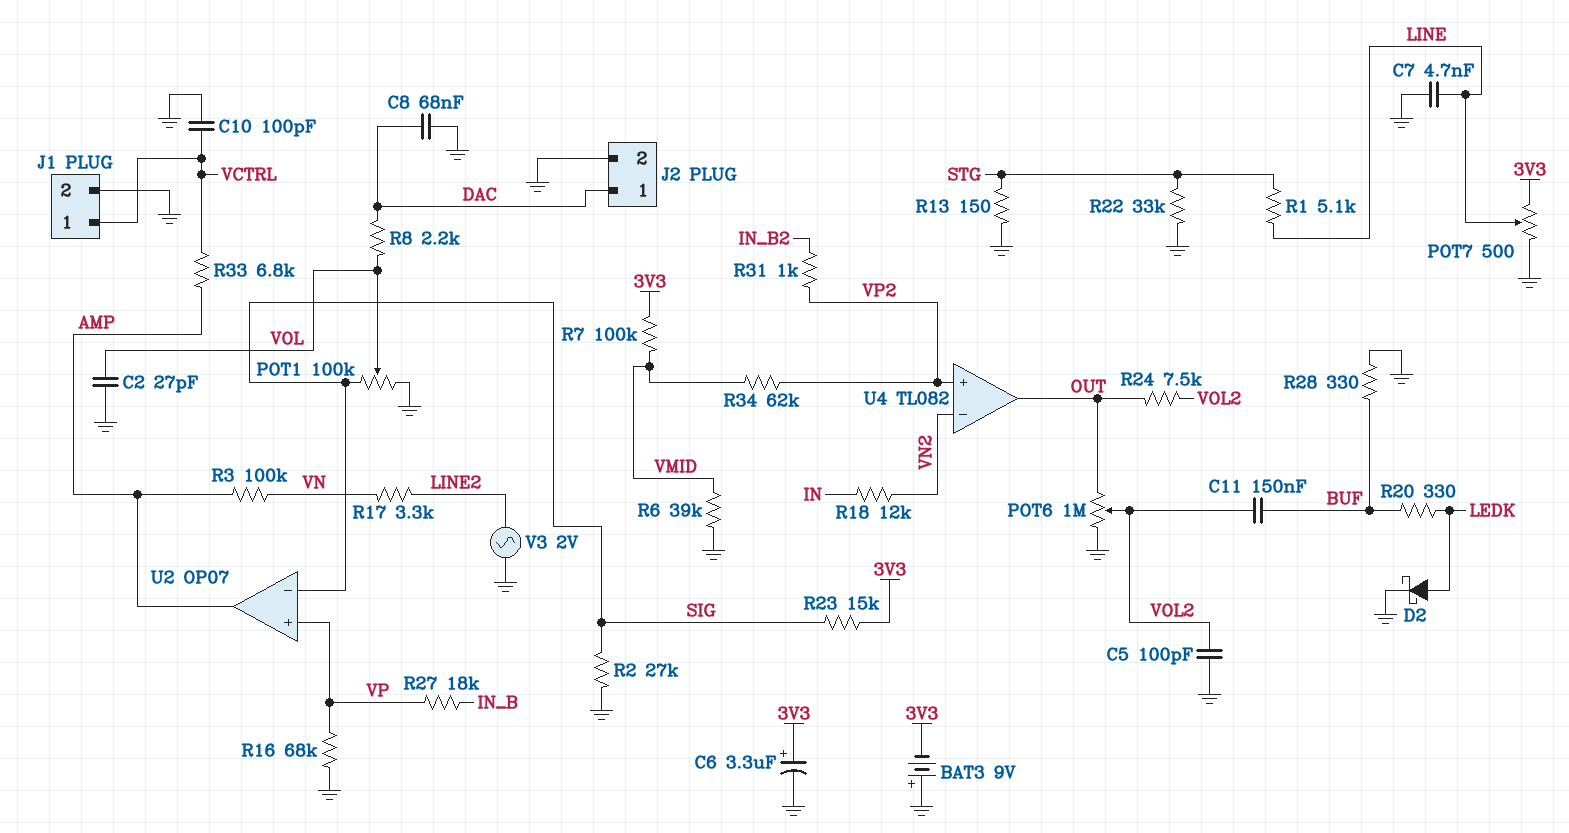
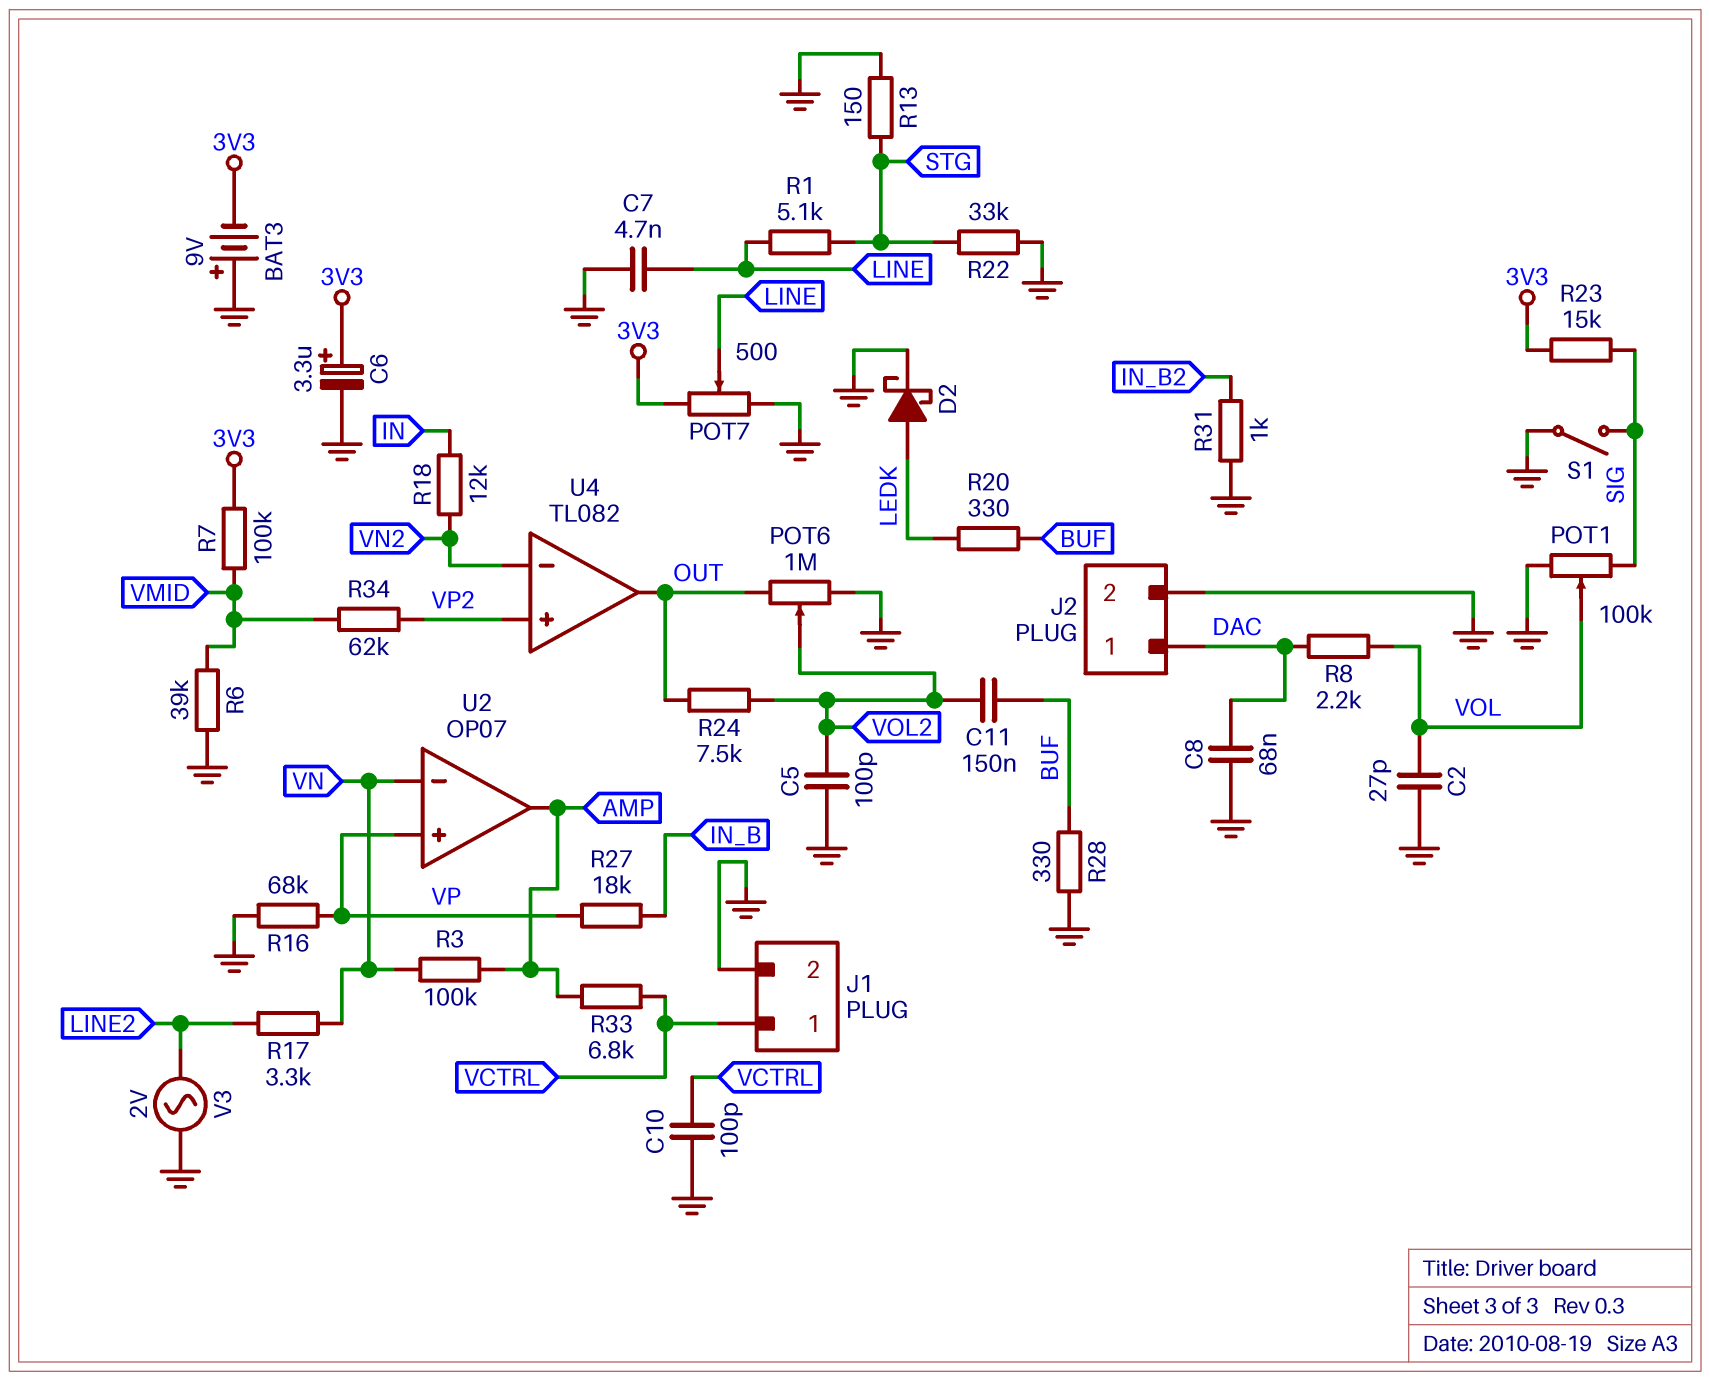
R2: 27k (GND, SIG) -> none
R31: 1k (IN_B2, VP2) -> 1k (GND, IN_B2)
S1: none -> switch (GND, SIG)
U2 pin in-: SIG -> VN

